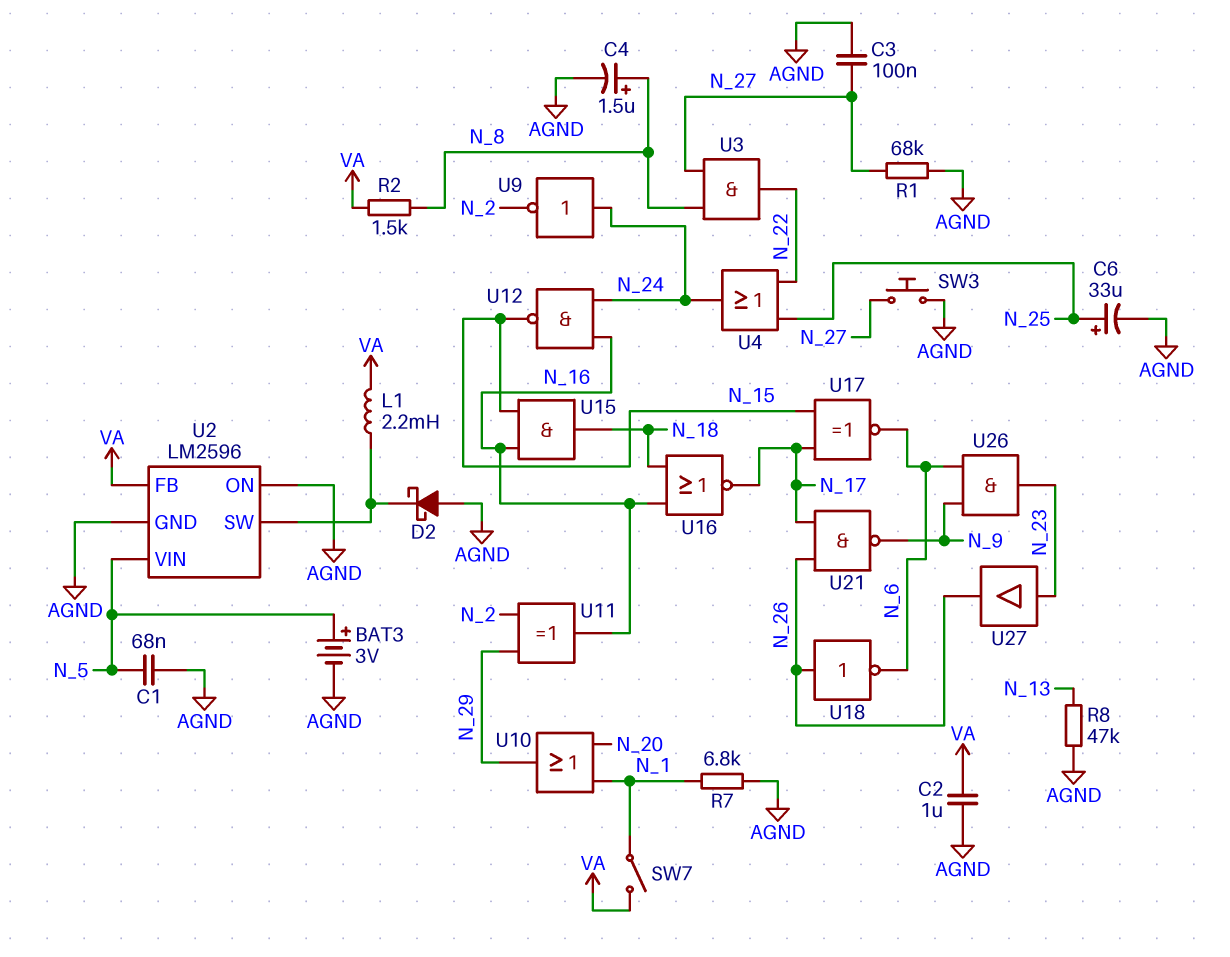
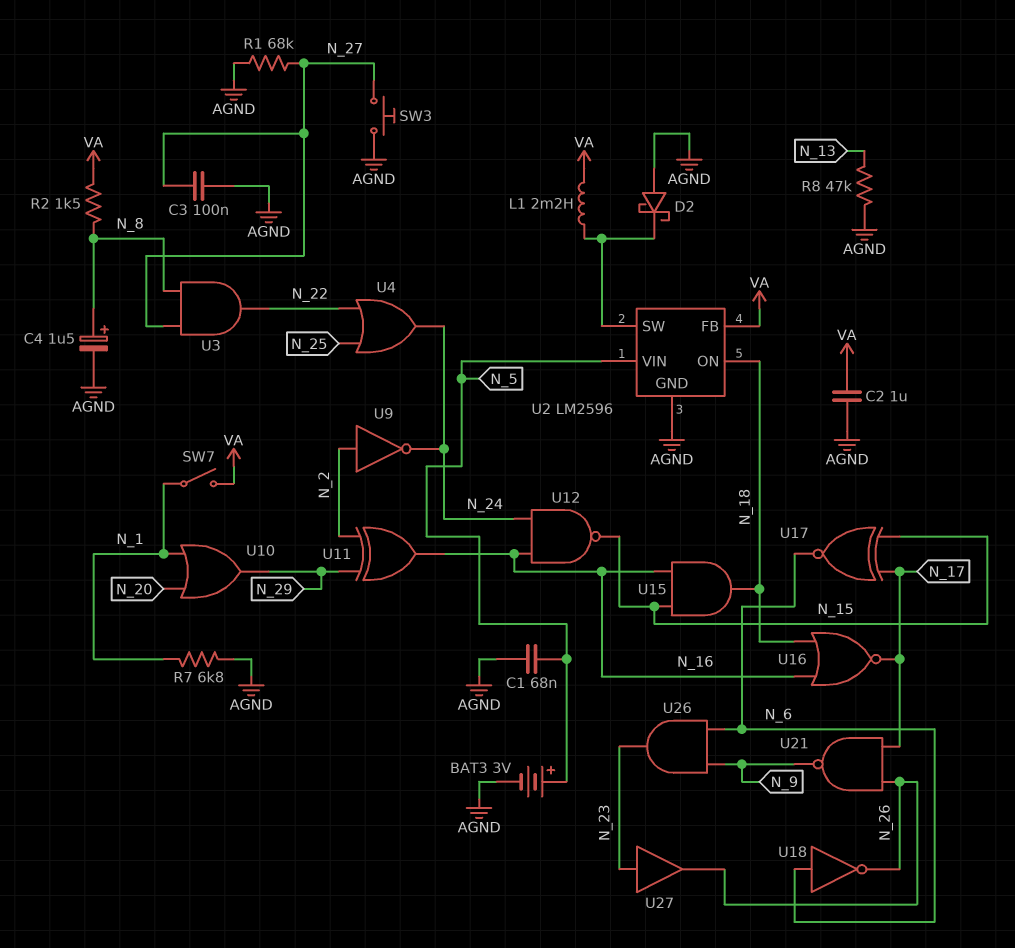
C6: 33uF (plus N_25, minus AGND) -> none
U2 pin ON: AGND -> N_18
U9: NOT (in N_24, out N_2) -> NOT (in N_2, out N_24)
U18: NOT (in N_26, out N_6) -> NOT (in N_6, out N_26)

